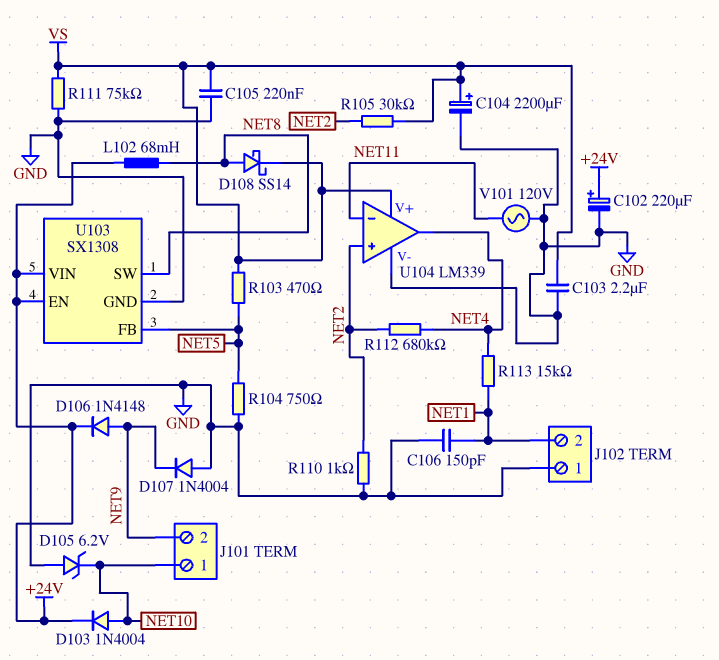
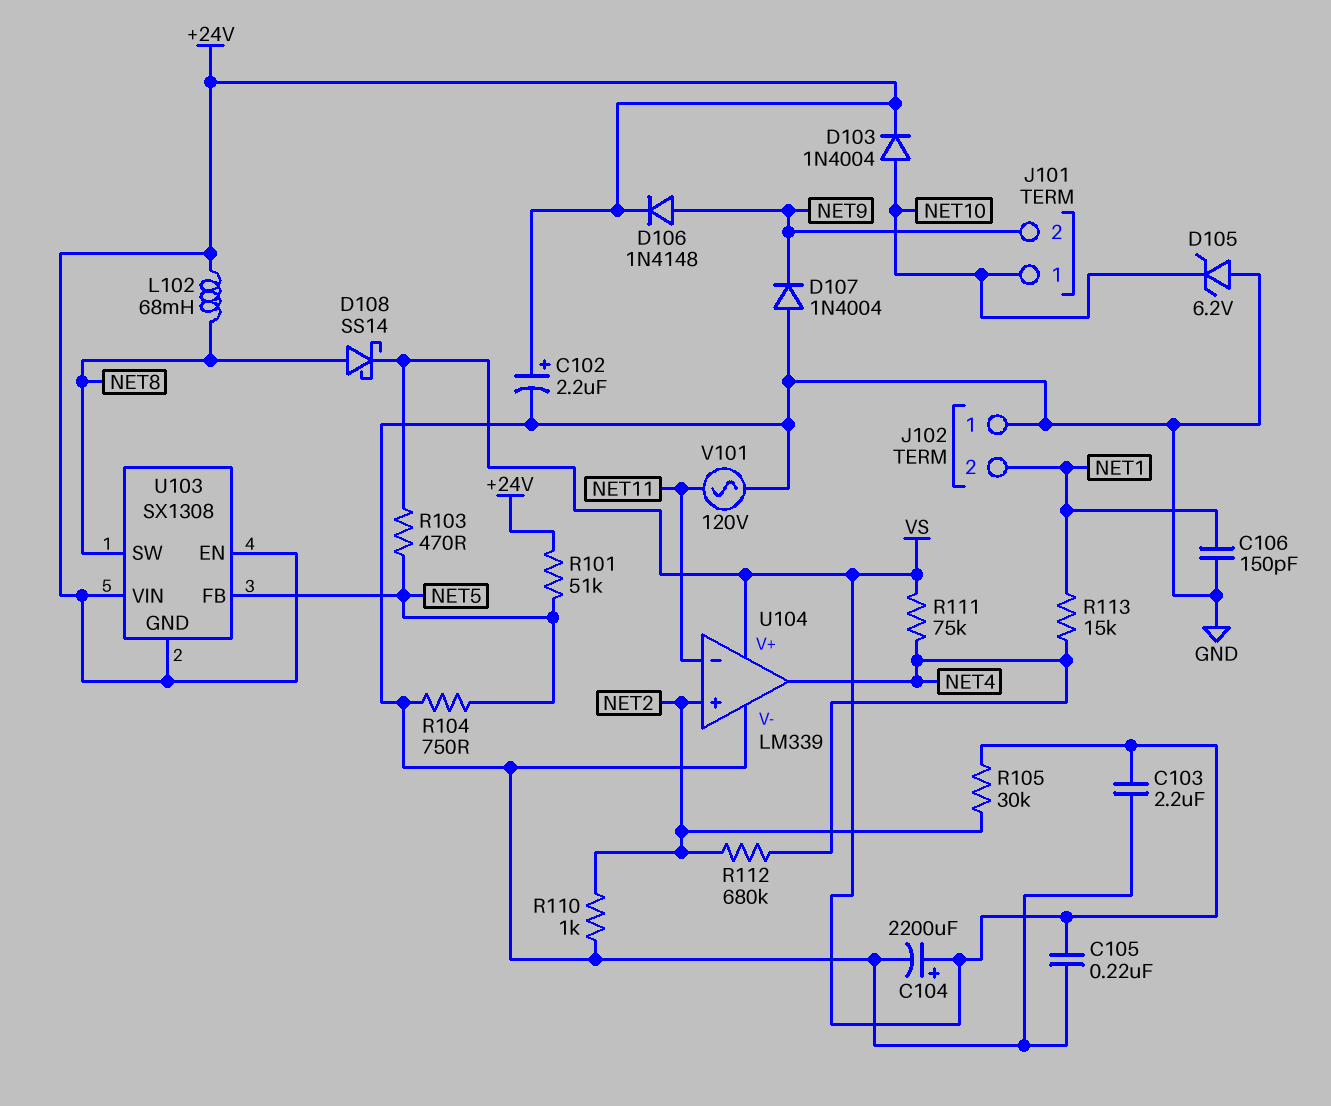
C102: 220uF (plus +24V, minus GND) -> 2.2uF (plus +24V, minus GND)
R101: none -> 51k (+24V, NET5)
R111: 75k (GND, VS) -> 75k (NET4, VS)
U103 pin GND: GND -> +24V

